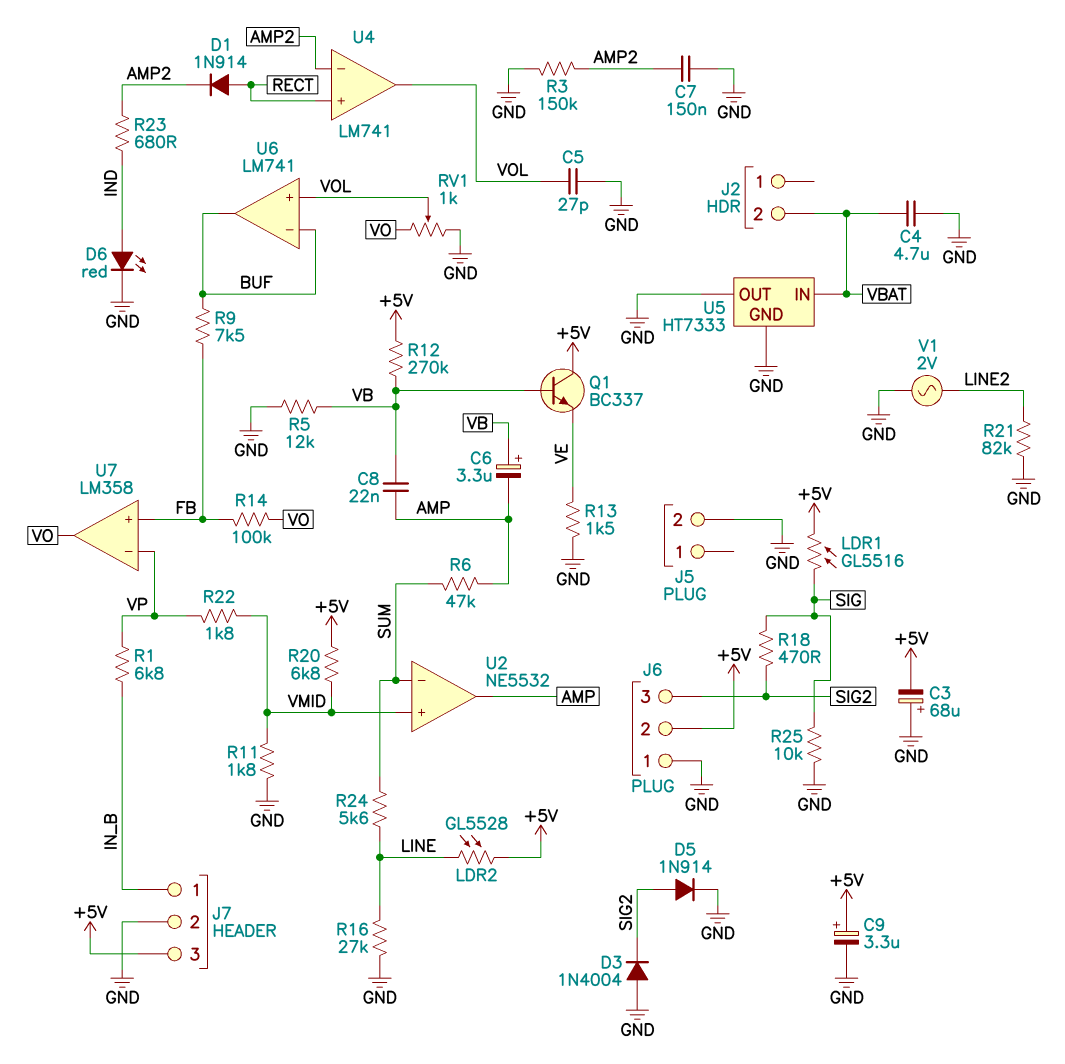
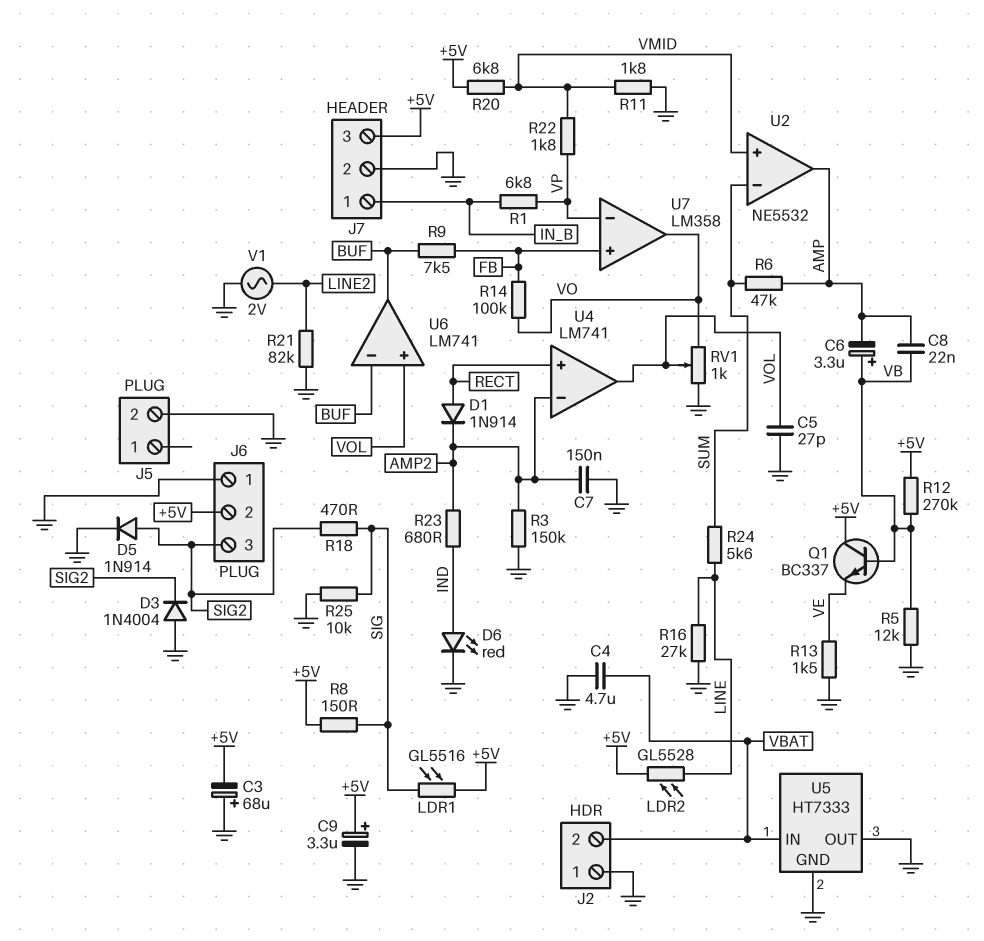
J2 pin 1: none -> GND
R8: none -> 150 (+5V, SIG)

